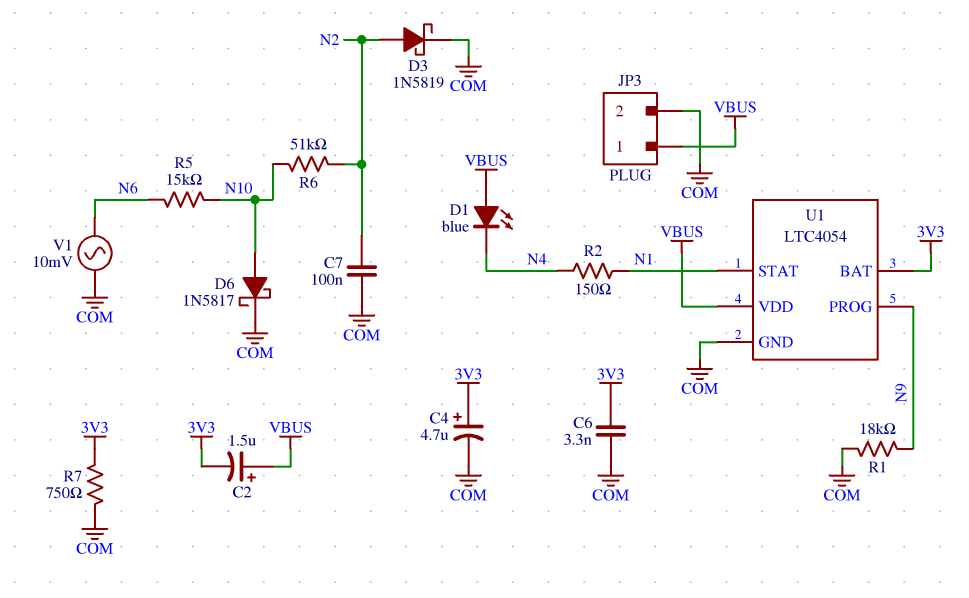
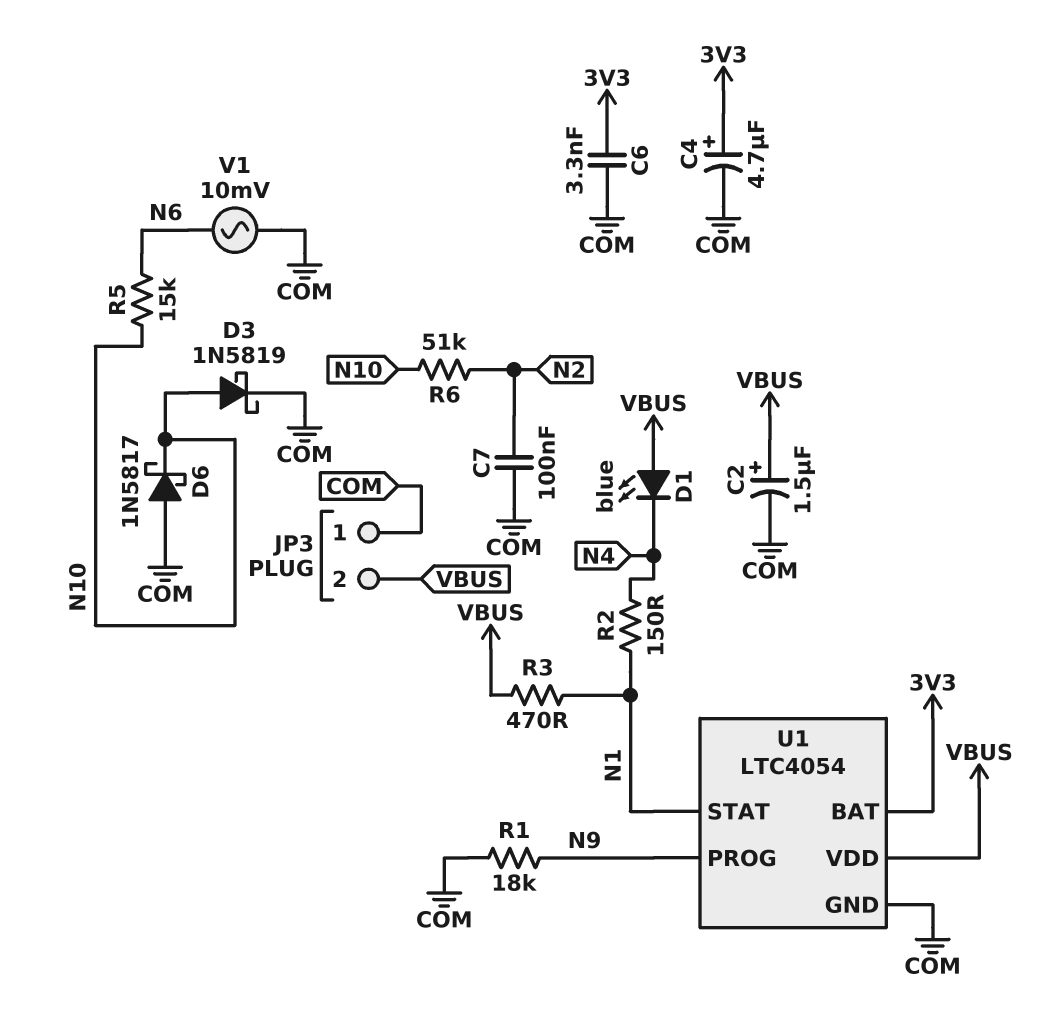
C2: 1.5uF (plus VBUS, minus 3V3) -> 1.5uF (plus VBUS, minus COM)
D3: schottky 1N5819 (A N2, K COM) -> schottky 1N5819 (A N10, K COM)
D6: schottky 1N5817 (A N10, K COM) -> schottky 1N5817 (A COM, K N10)
JP3 pin 1: VBUS -> COM
JP3 pin 2: COM -> VBUS
R3: none -> 470 (N1, VBUS)
R7: 750 (3V3, COM) -> none

